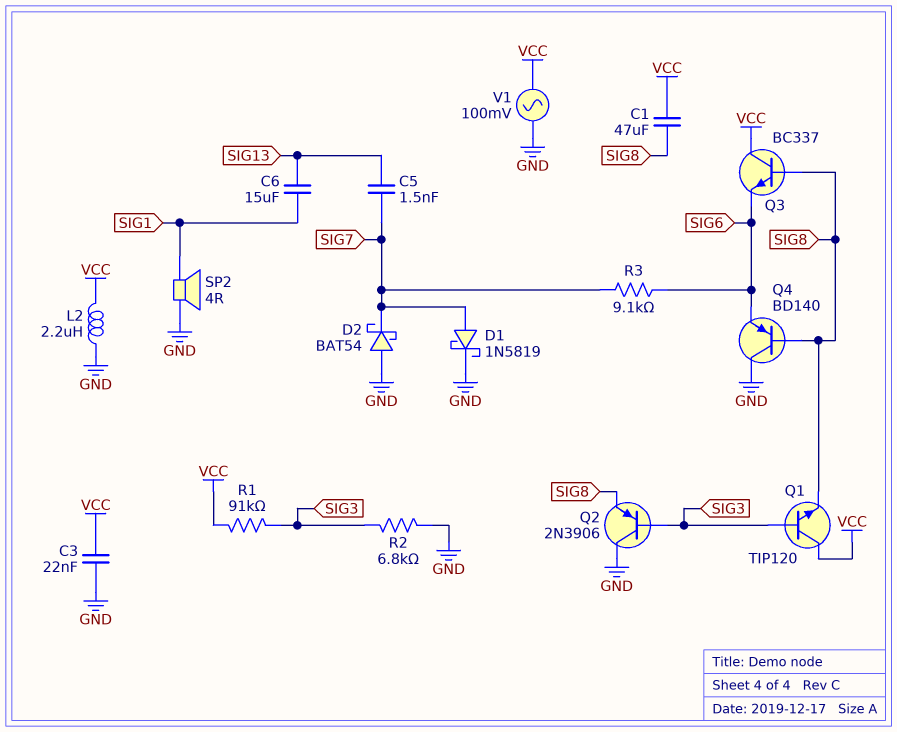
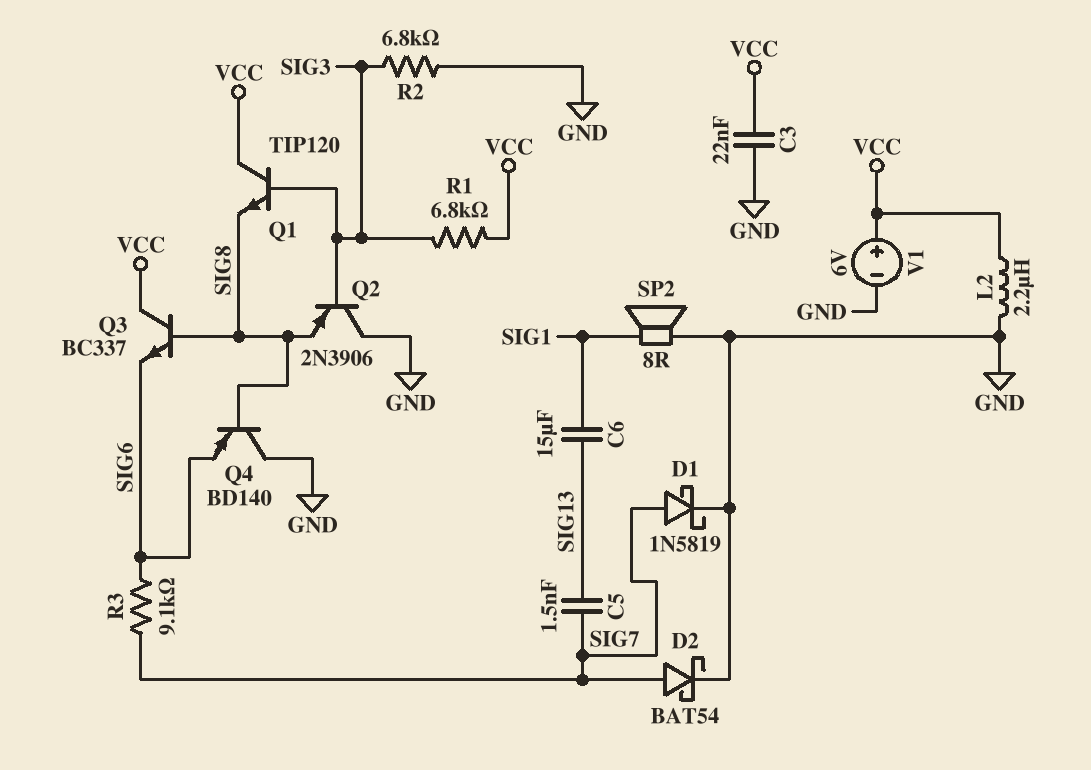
C1: 47uF (SIG8, VCC) -> none
D2: schottky BAT54 (A GND, K SIG7) -> schottky BAT54 (A SIG7, K GND)
R1: 91k (SIG3, VCC) -> 6.8k (SIG3, VCC)
SP2: speaker 4R (GND, SIG1) -> speaker 8R (GND, SIG1)
V1: AC 100mV (GND, VCC) -> 6V (plus VCC, minus GND)

